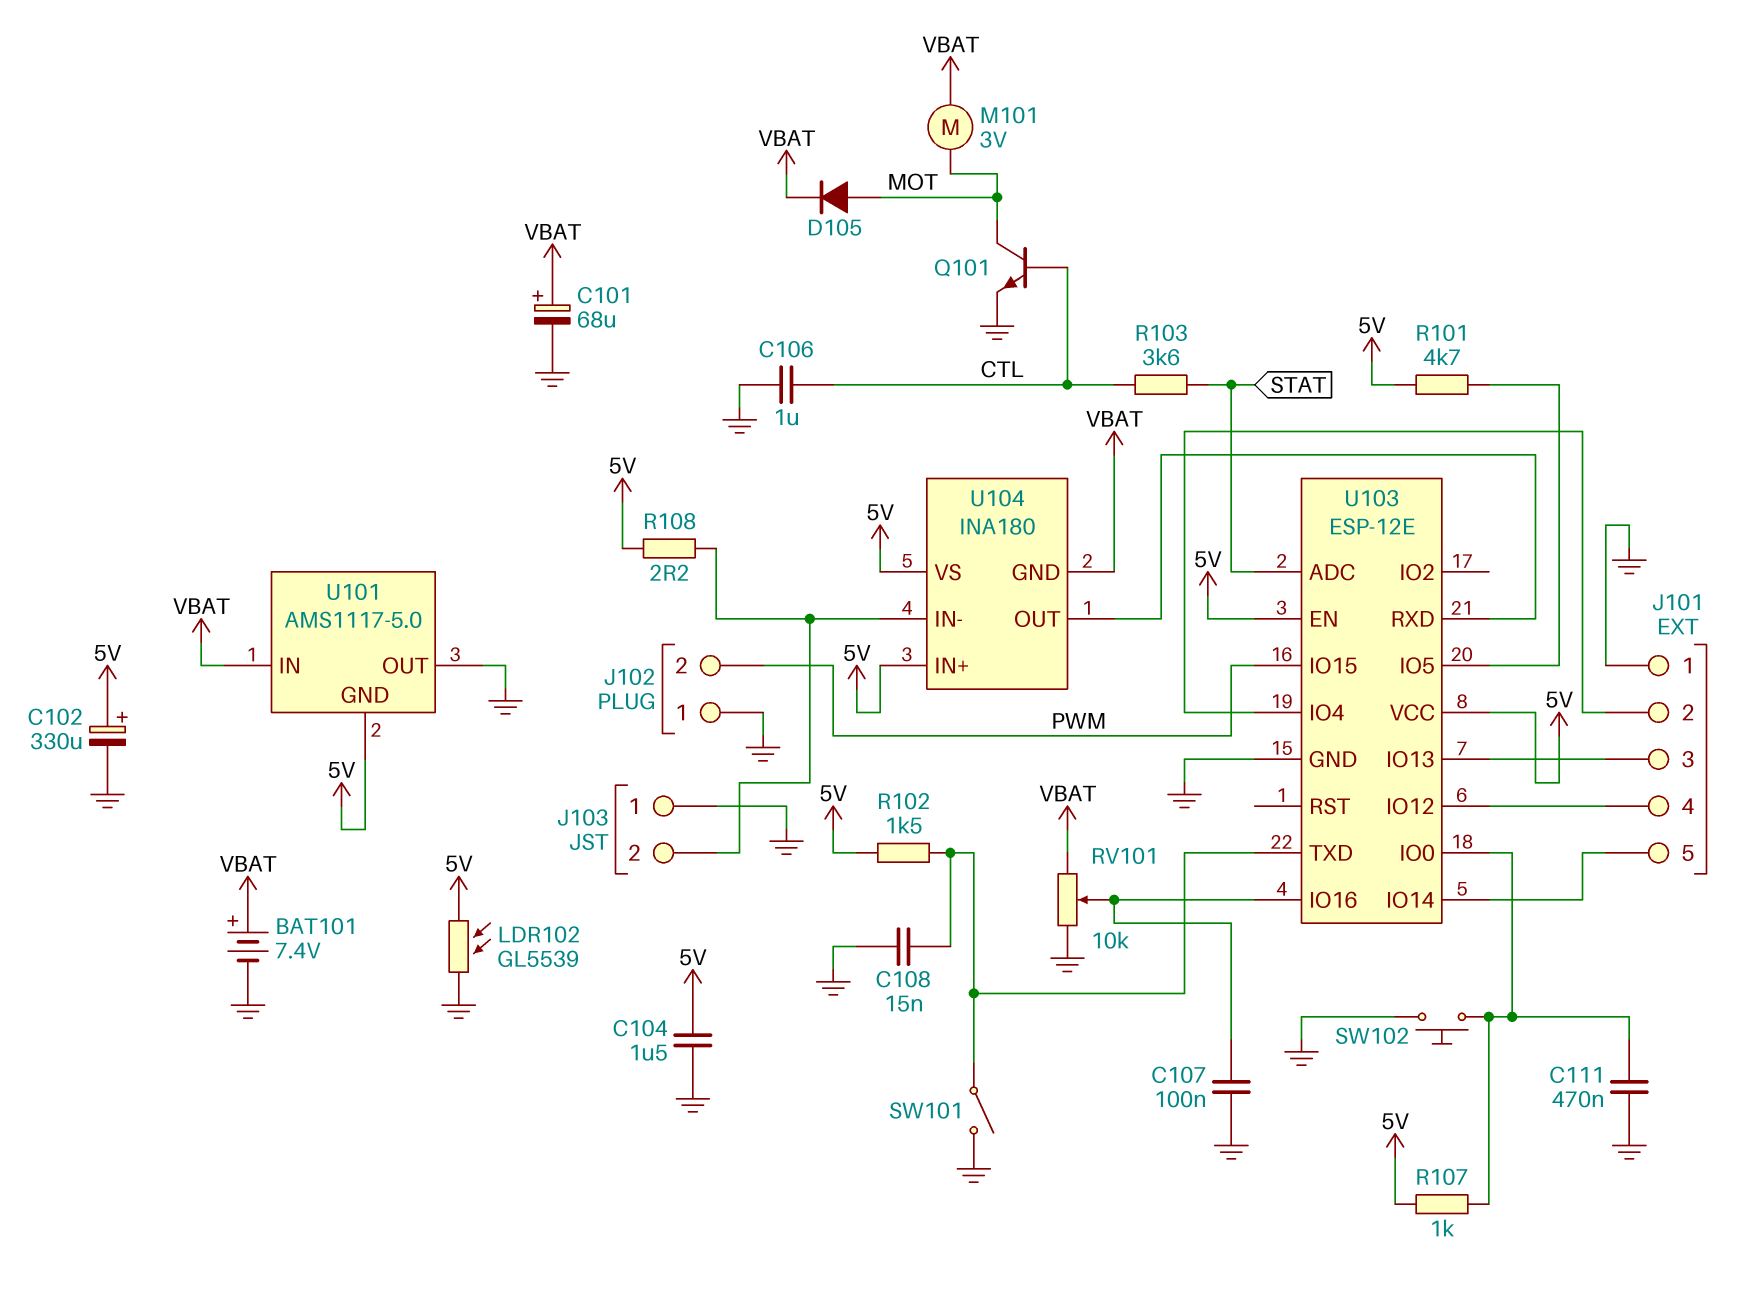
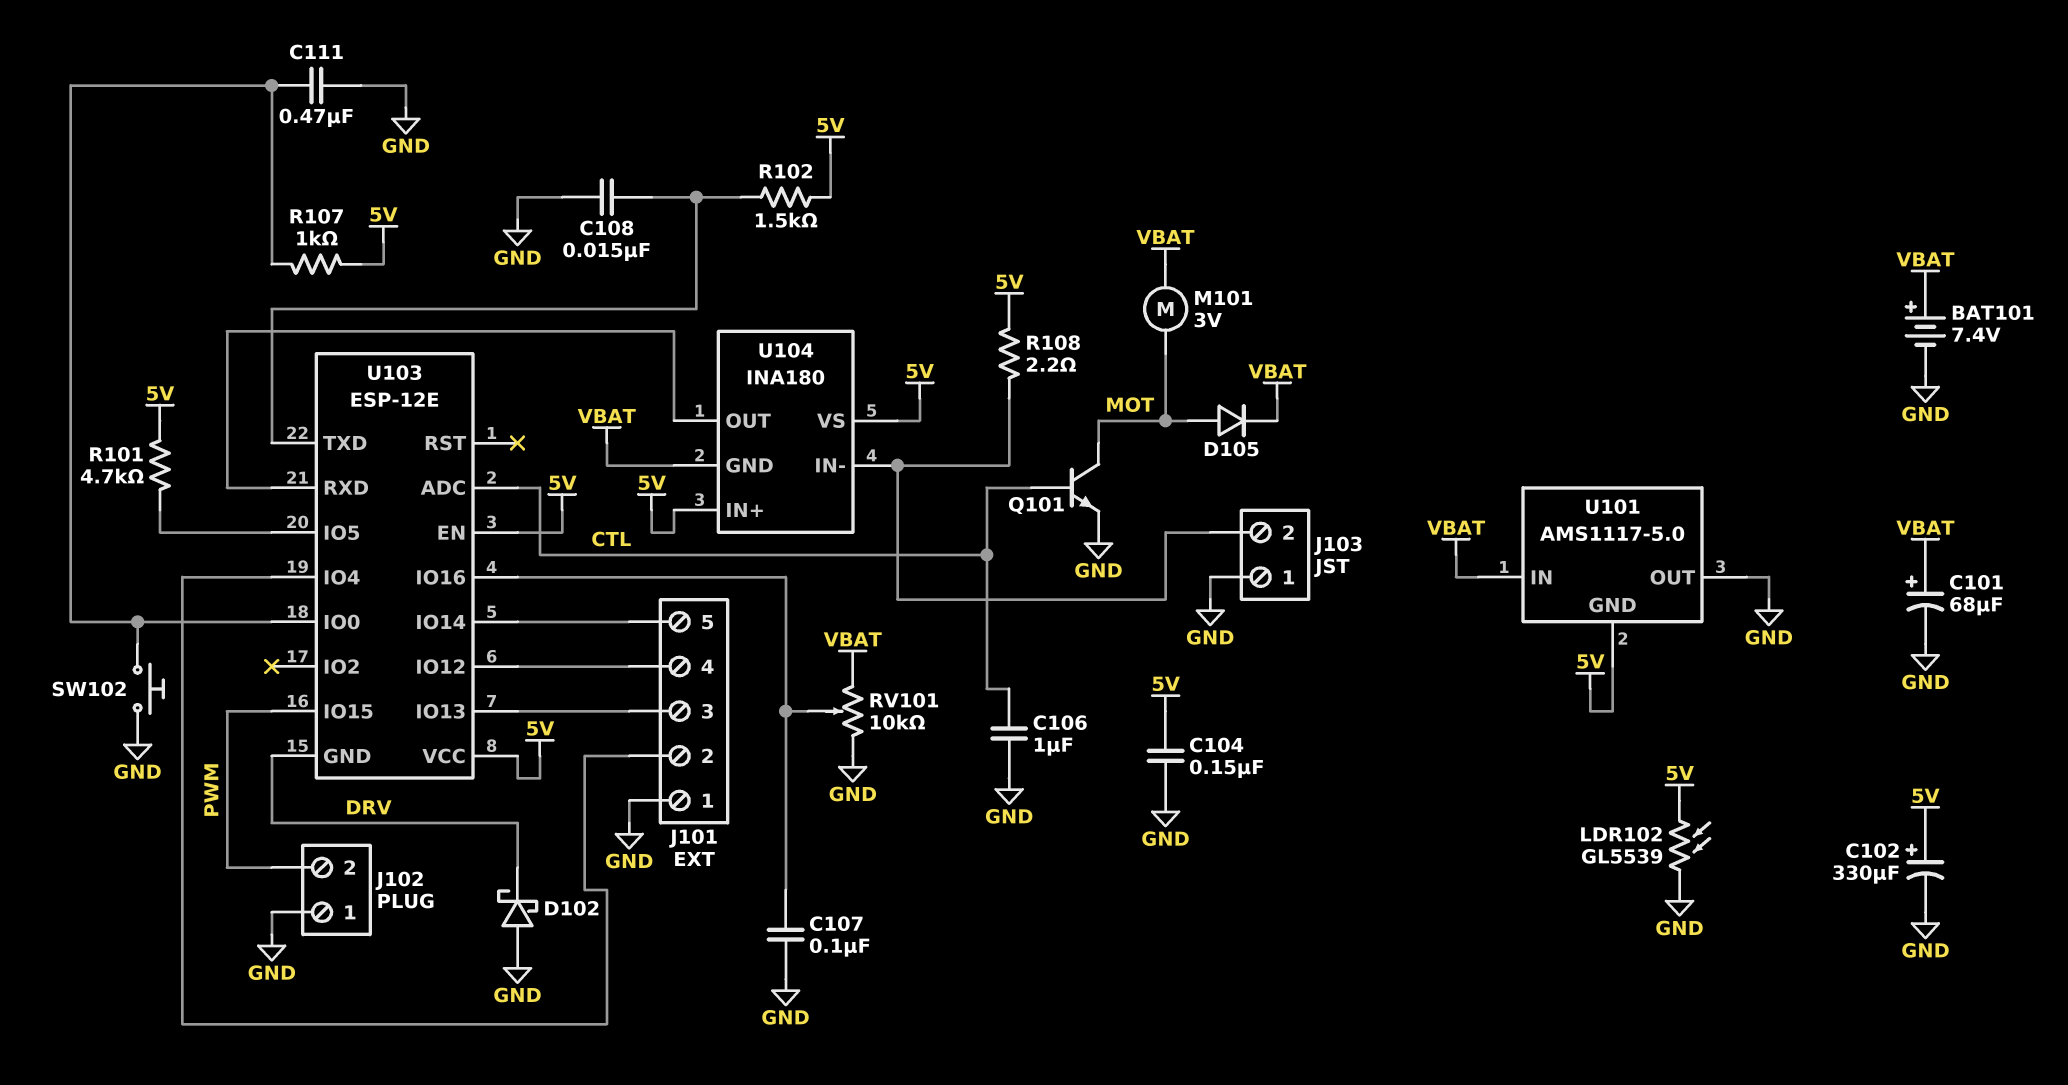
C104: 1.5uF (5V, GND) -> 150nF (5V, GND)
D102: none -> schottky (A GND, K DRV)
R103: 3.6k (CTL, STAT) -> none
SW101: switch (GND, U103/TXD) -> none
U103 pin ADC: STAT -> CTL
U103 pin GND: GND -> DRV

